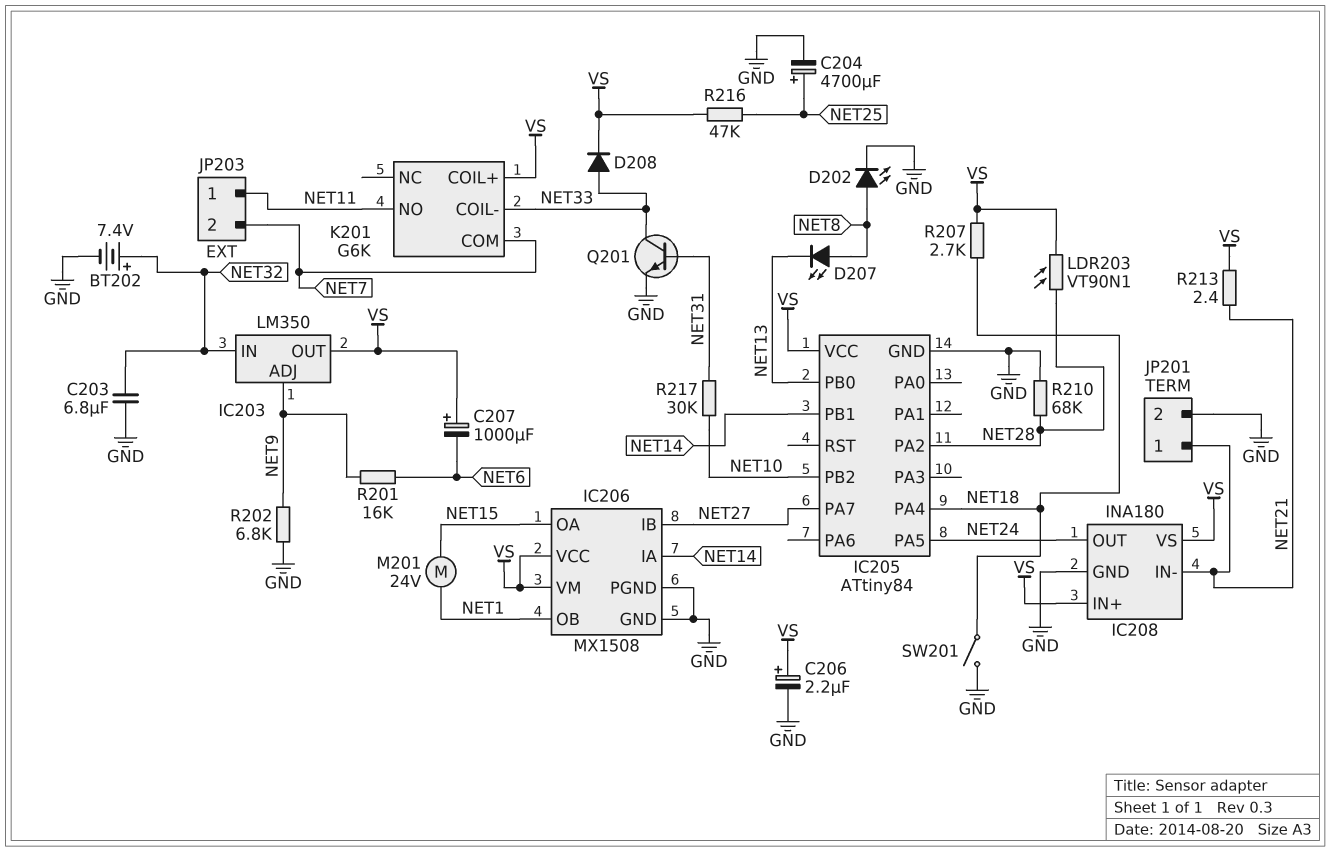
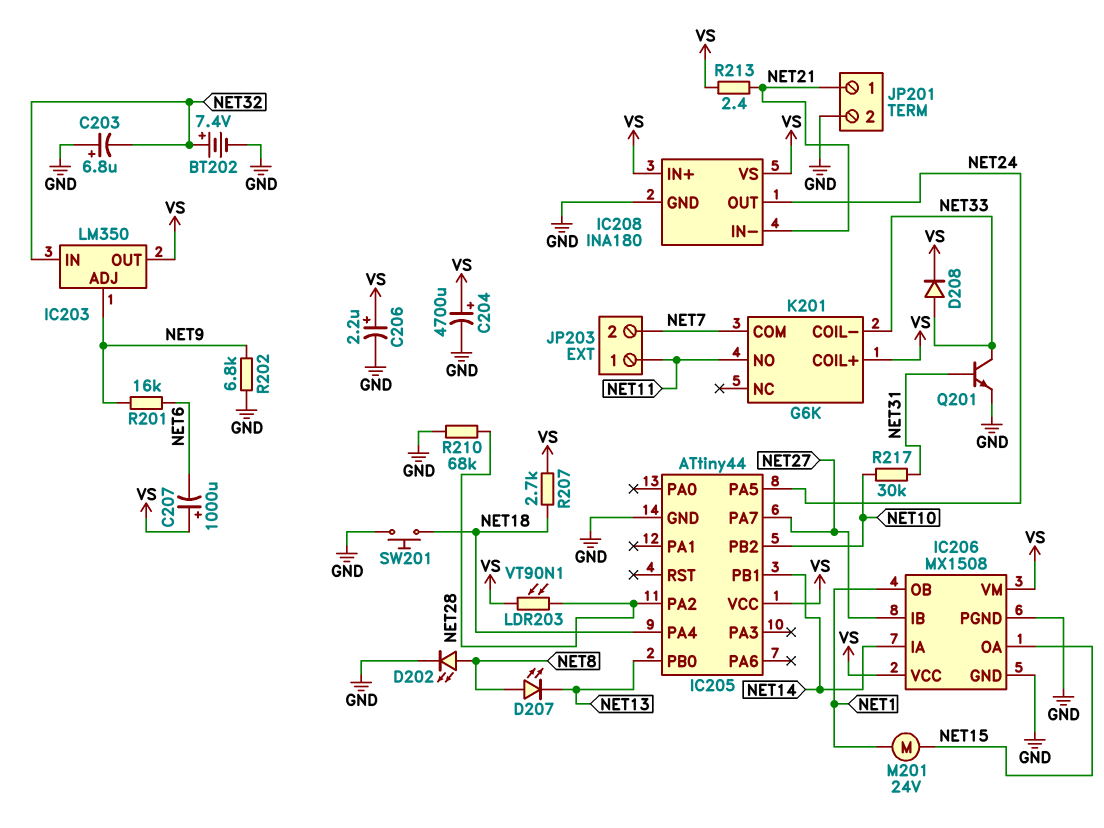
C203: 6.8uF (GND, NET32) -> 6.8uF (plus GND, minus NET32)
C204: 4700uF (plus NET25, minus GND) -> 4700uF (plus VS, minus GND)
IC205: ATtiny84 -> ATtiny44
R216: 47k (NET25, VS) -> none
SW201: switch (GND, NET18) -> button (GND, NET18)

